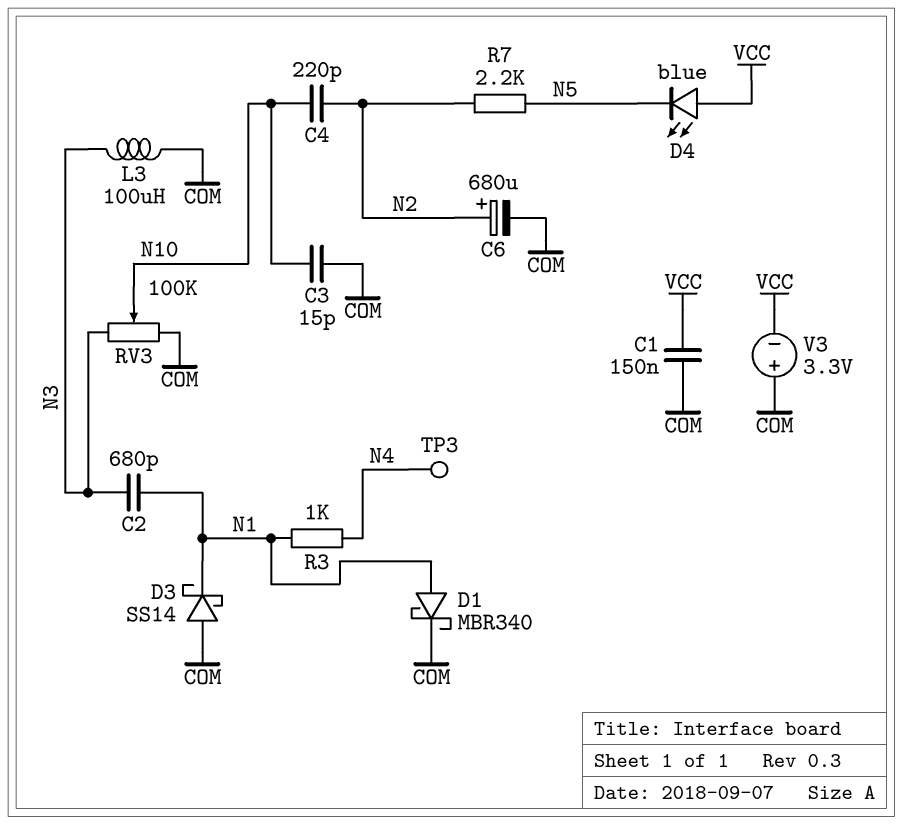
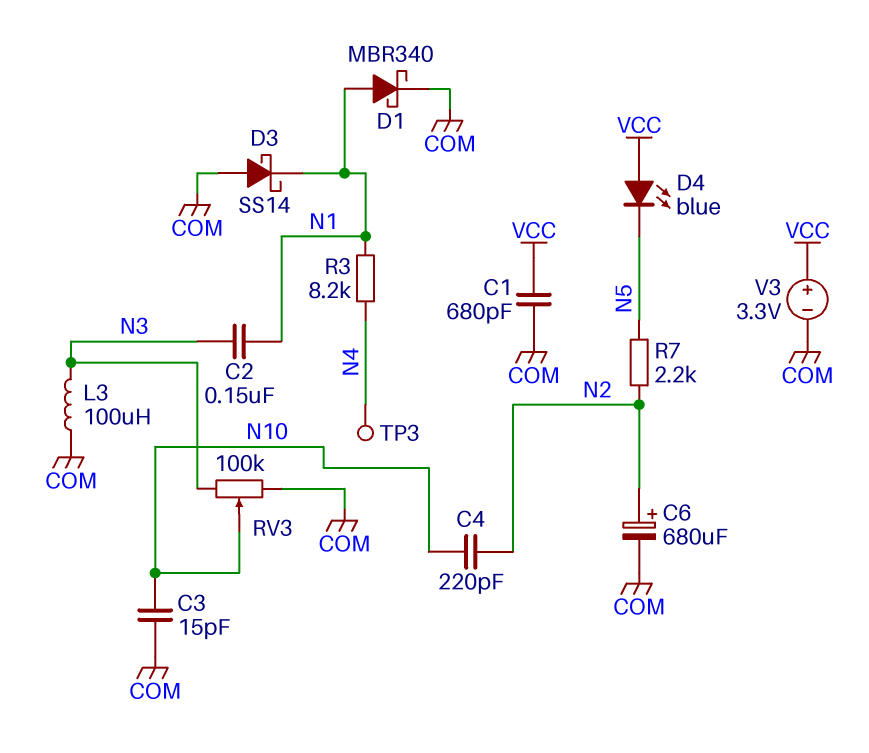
C1: 150nF (COM, VCC) -> 680pF (COM, VCC)
C2: 680pF (N1, N3) -> 150nF (N1, N3)
R3: 1k (N1, N4) -> 8.2k (N1, N4)
V3: 3.3V (plus COM, minus VCC) -> 3.3V (plus VCC, minus COM)

